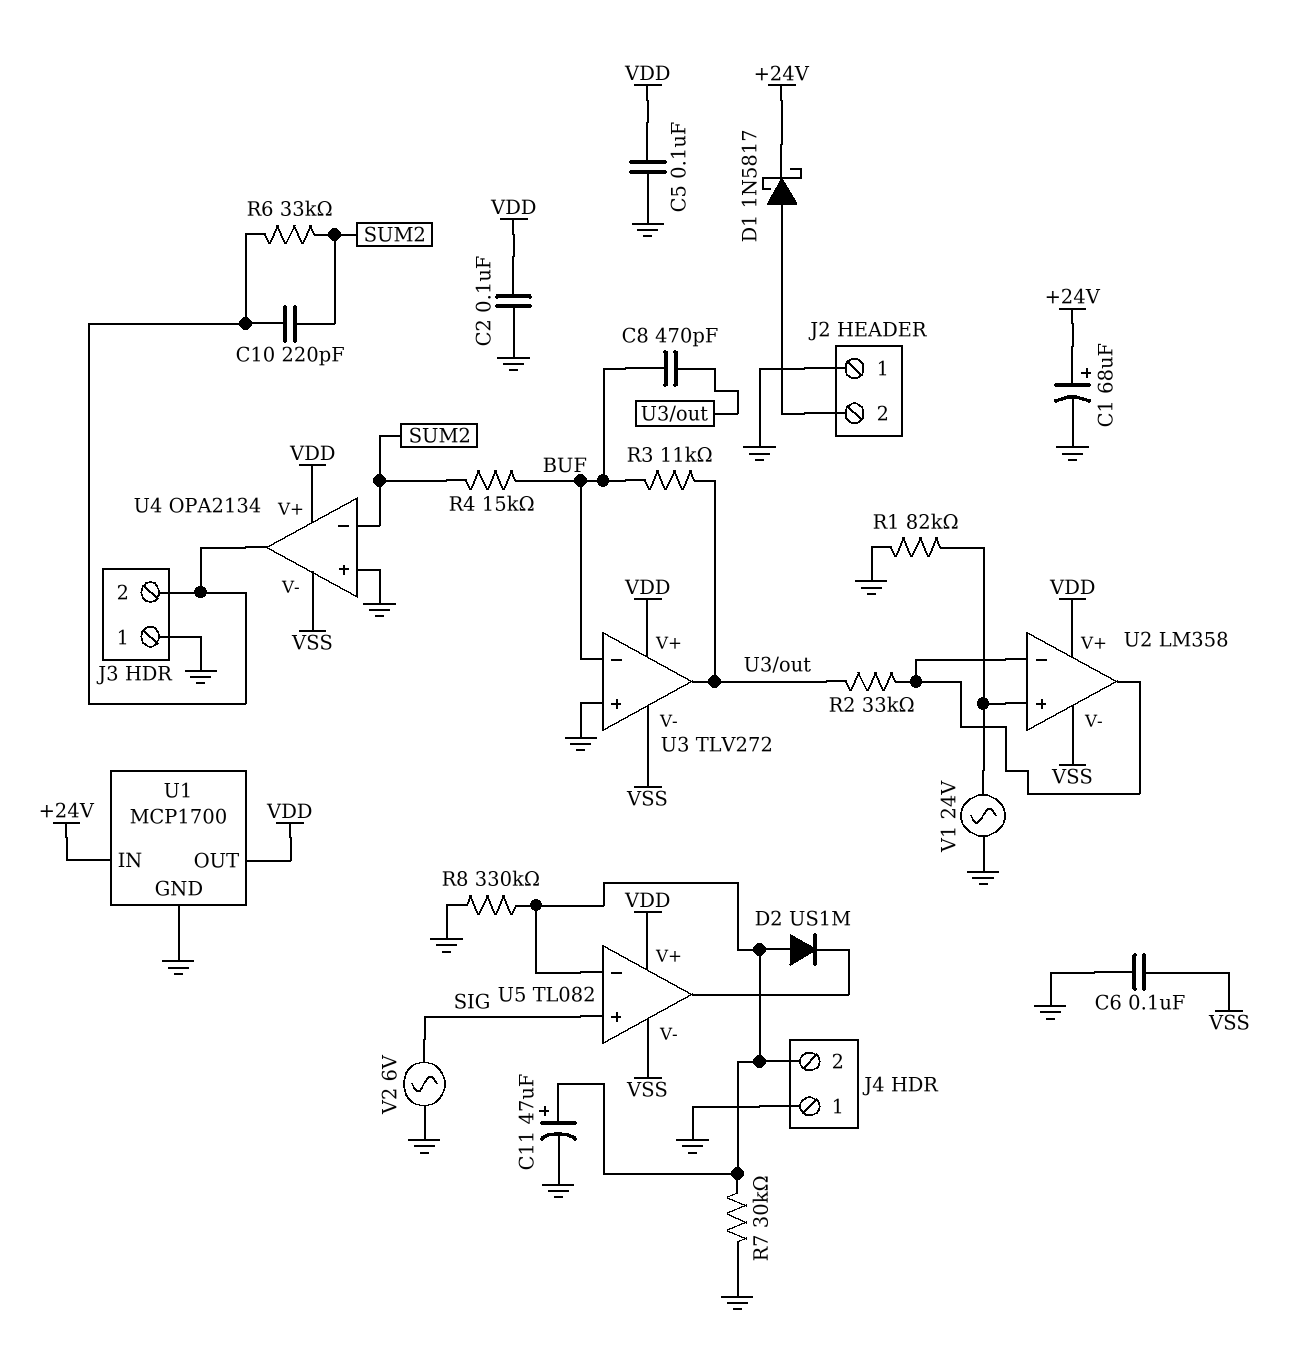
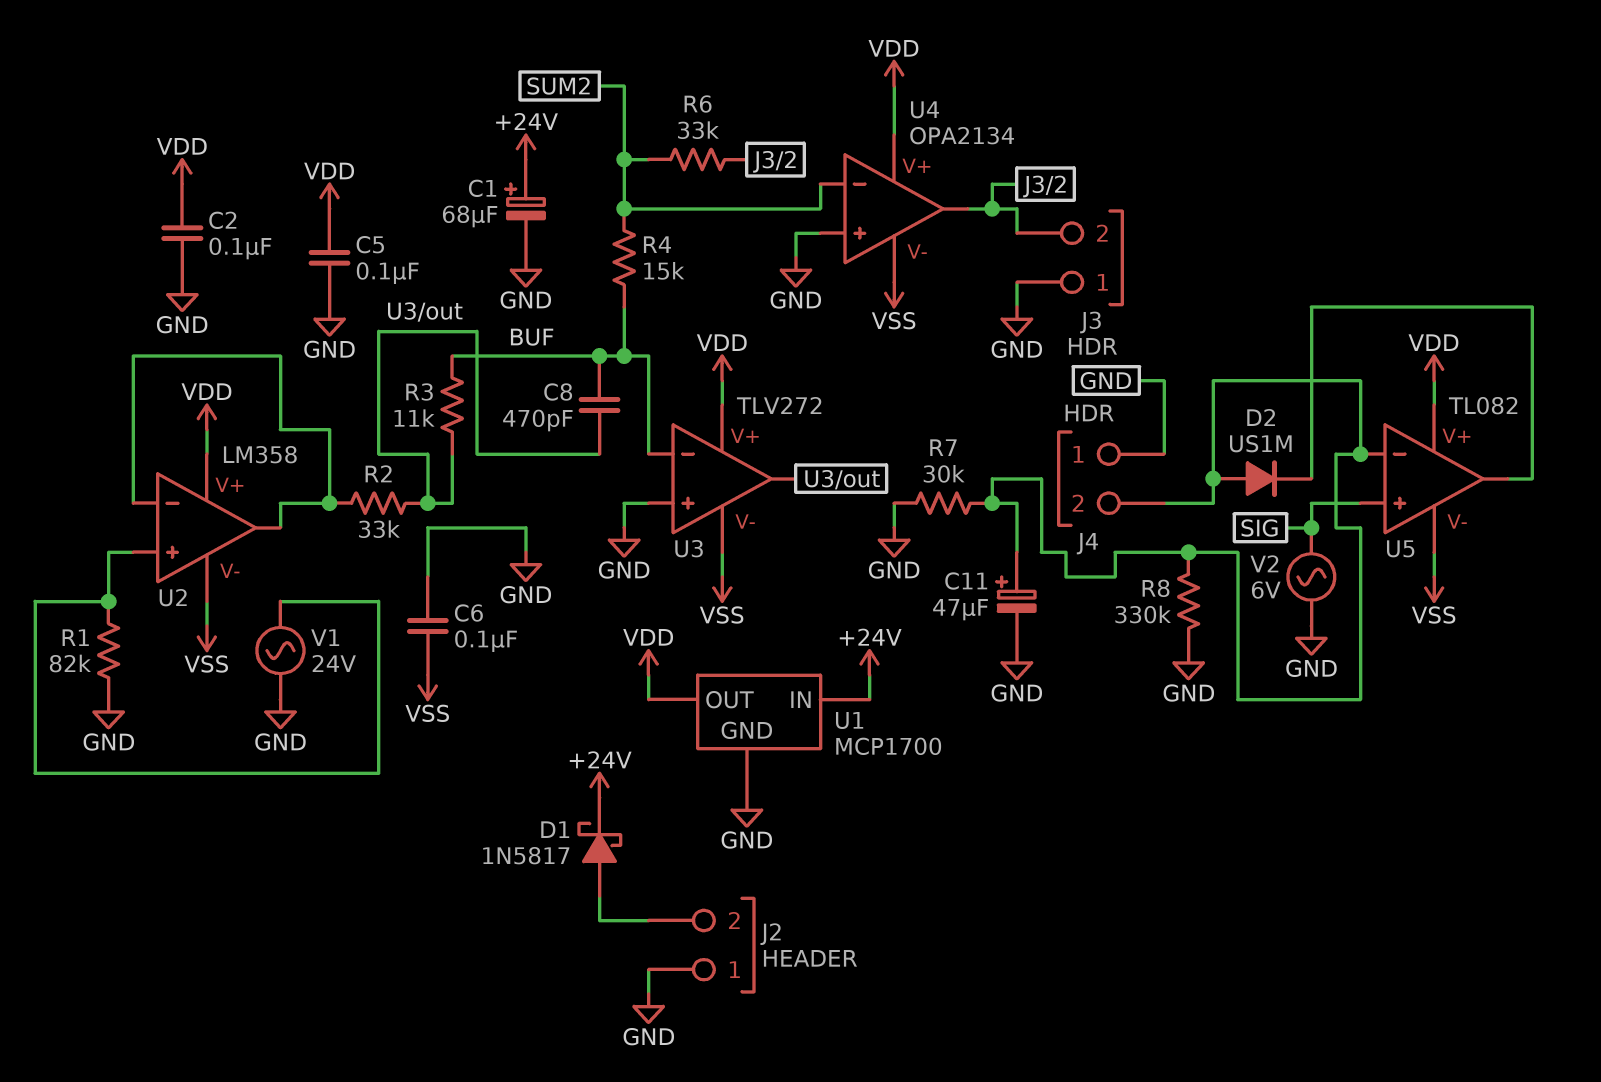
C10: 220pF (J3/2, SUM2) -> none

